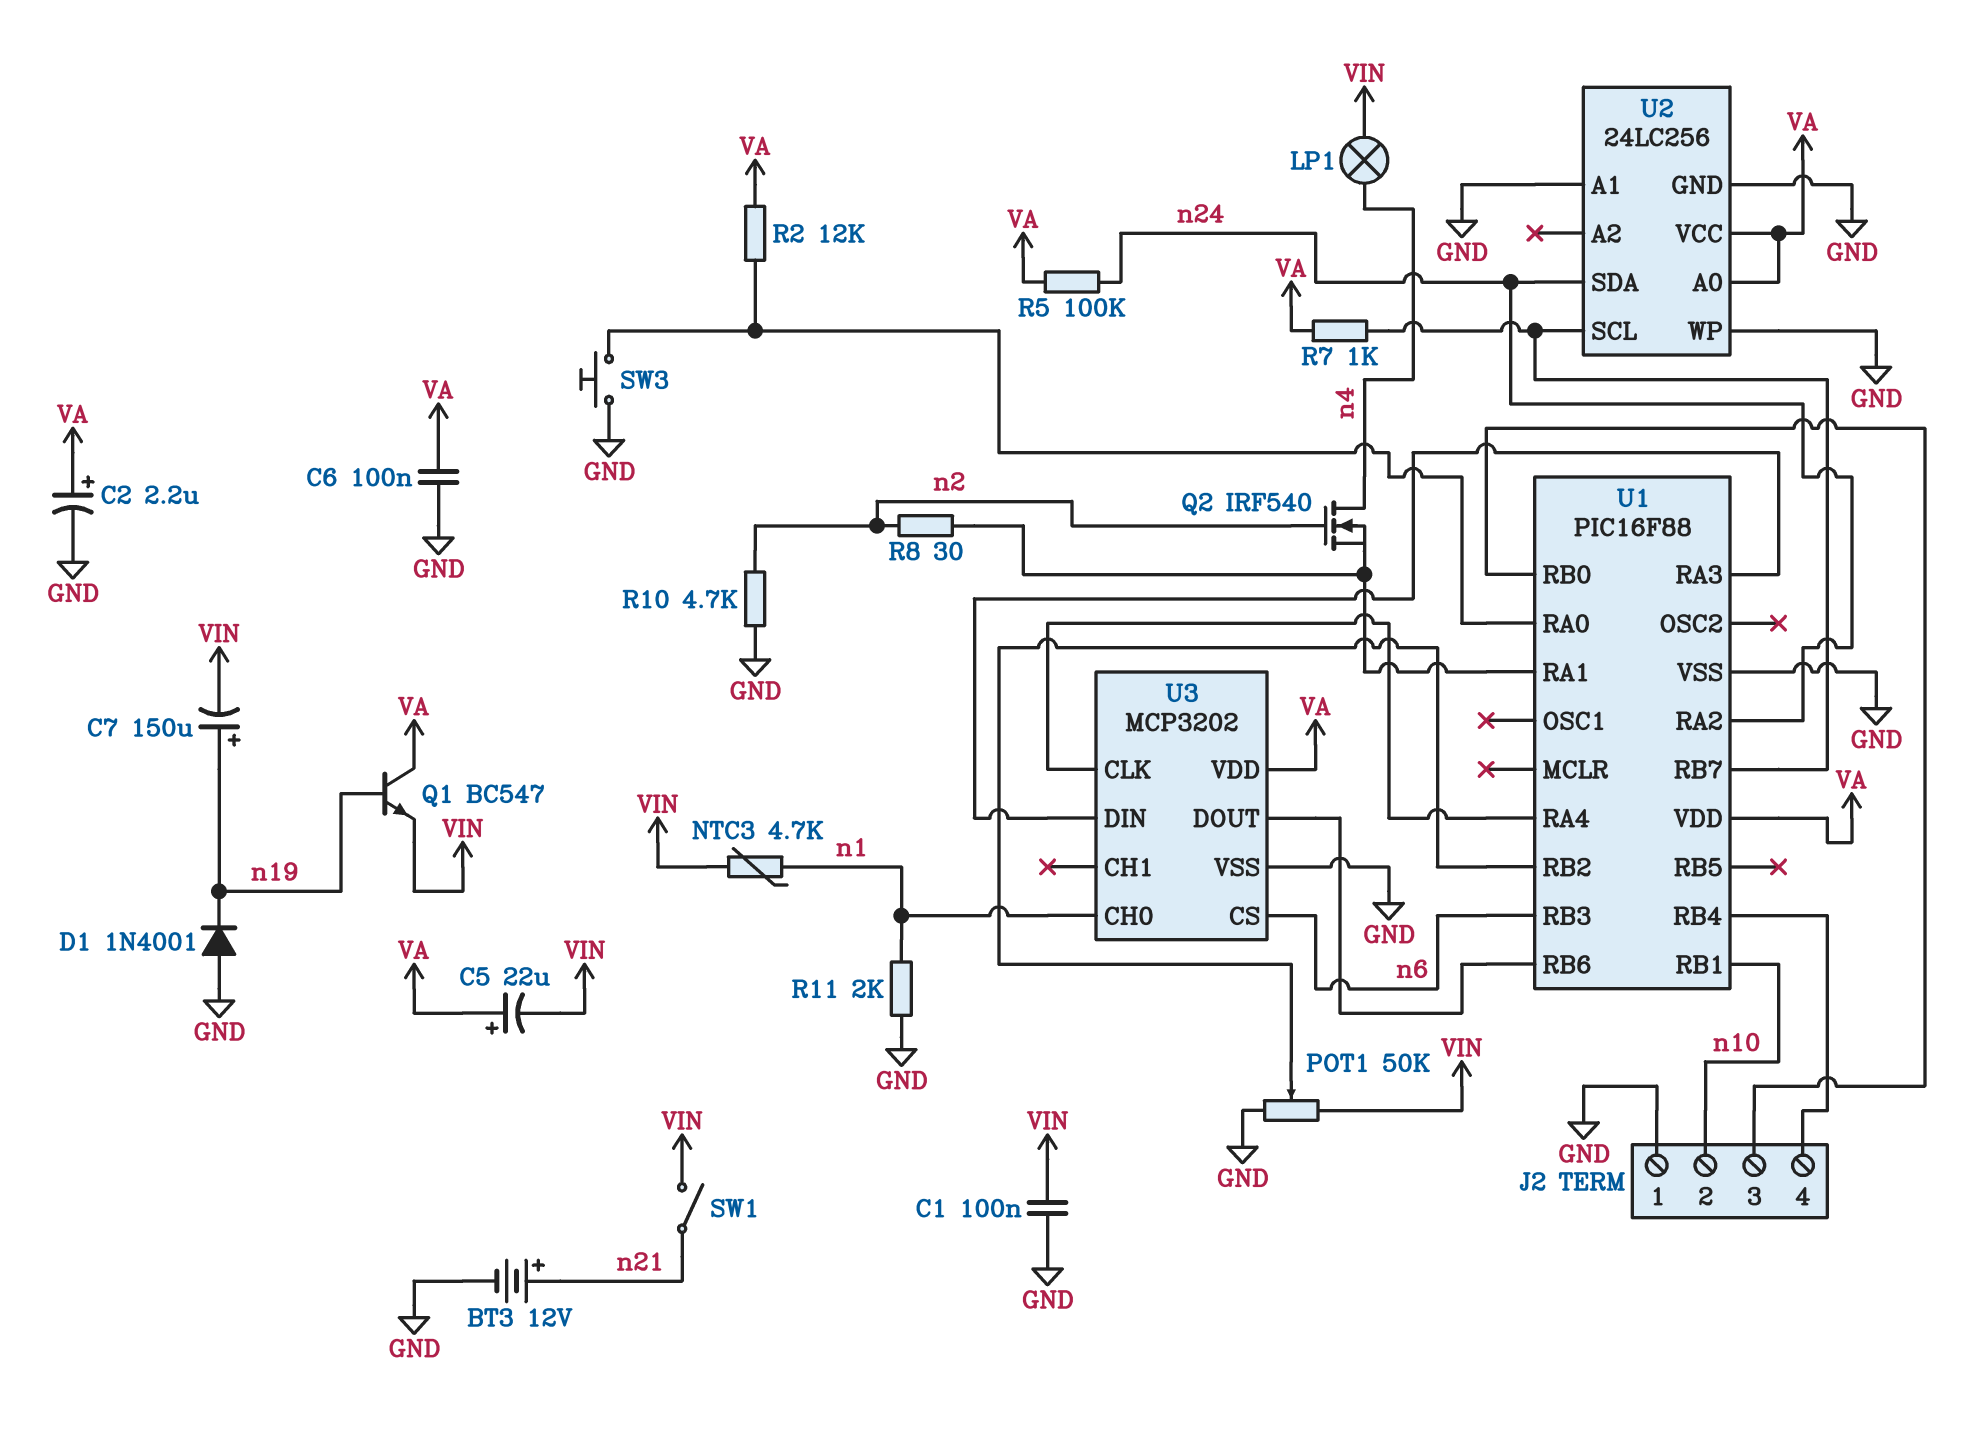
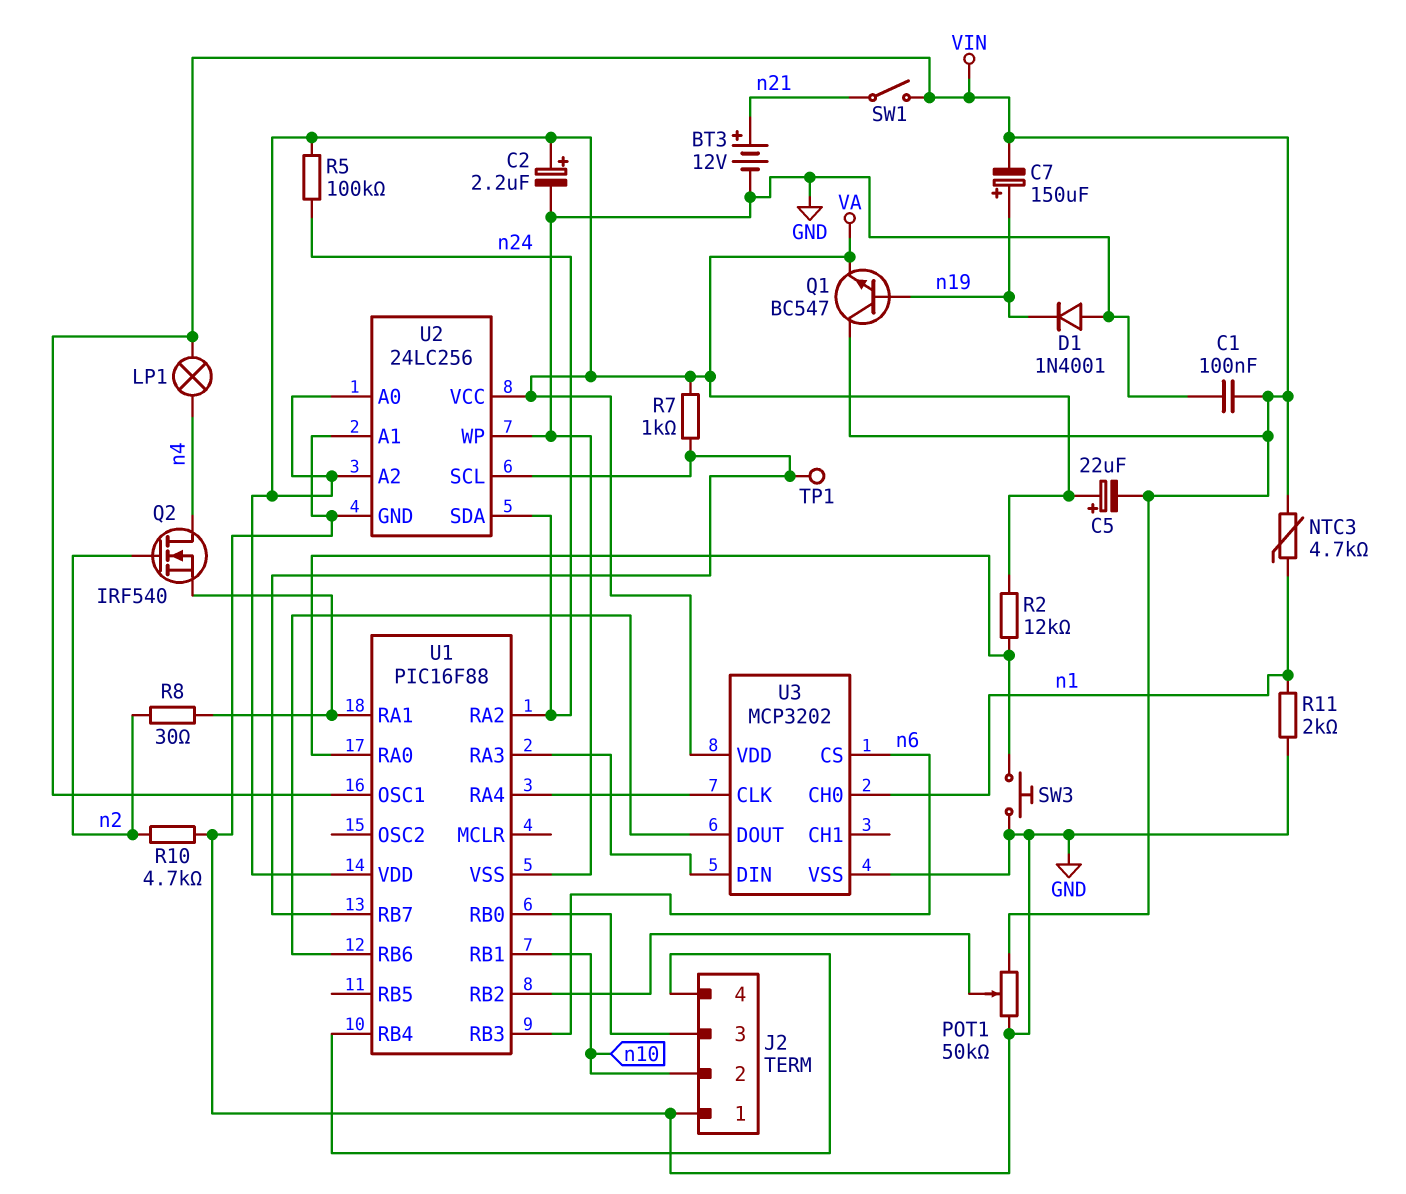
C6: 100nF (GND, VA) -> none
Q1: NPN BC547 (B n19, C VA, E VIN) -> NPN BC547 (B n19, C VIN, E VA)
TP1: none -> test point (U1/RB7)
U1 pin OSC1: none -> VIN
U2 pin A2: none -> VA

